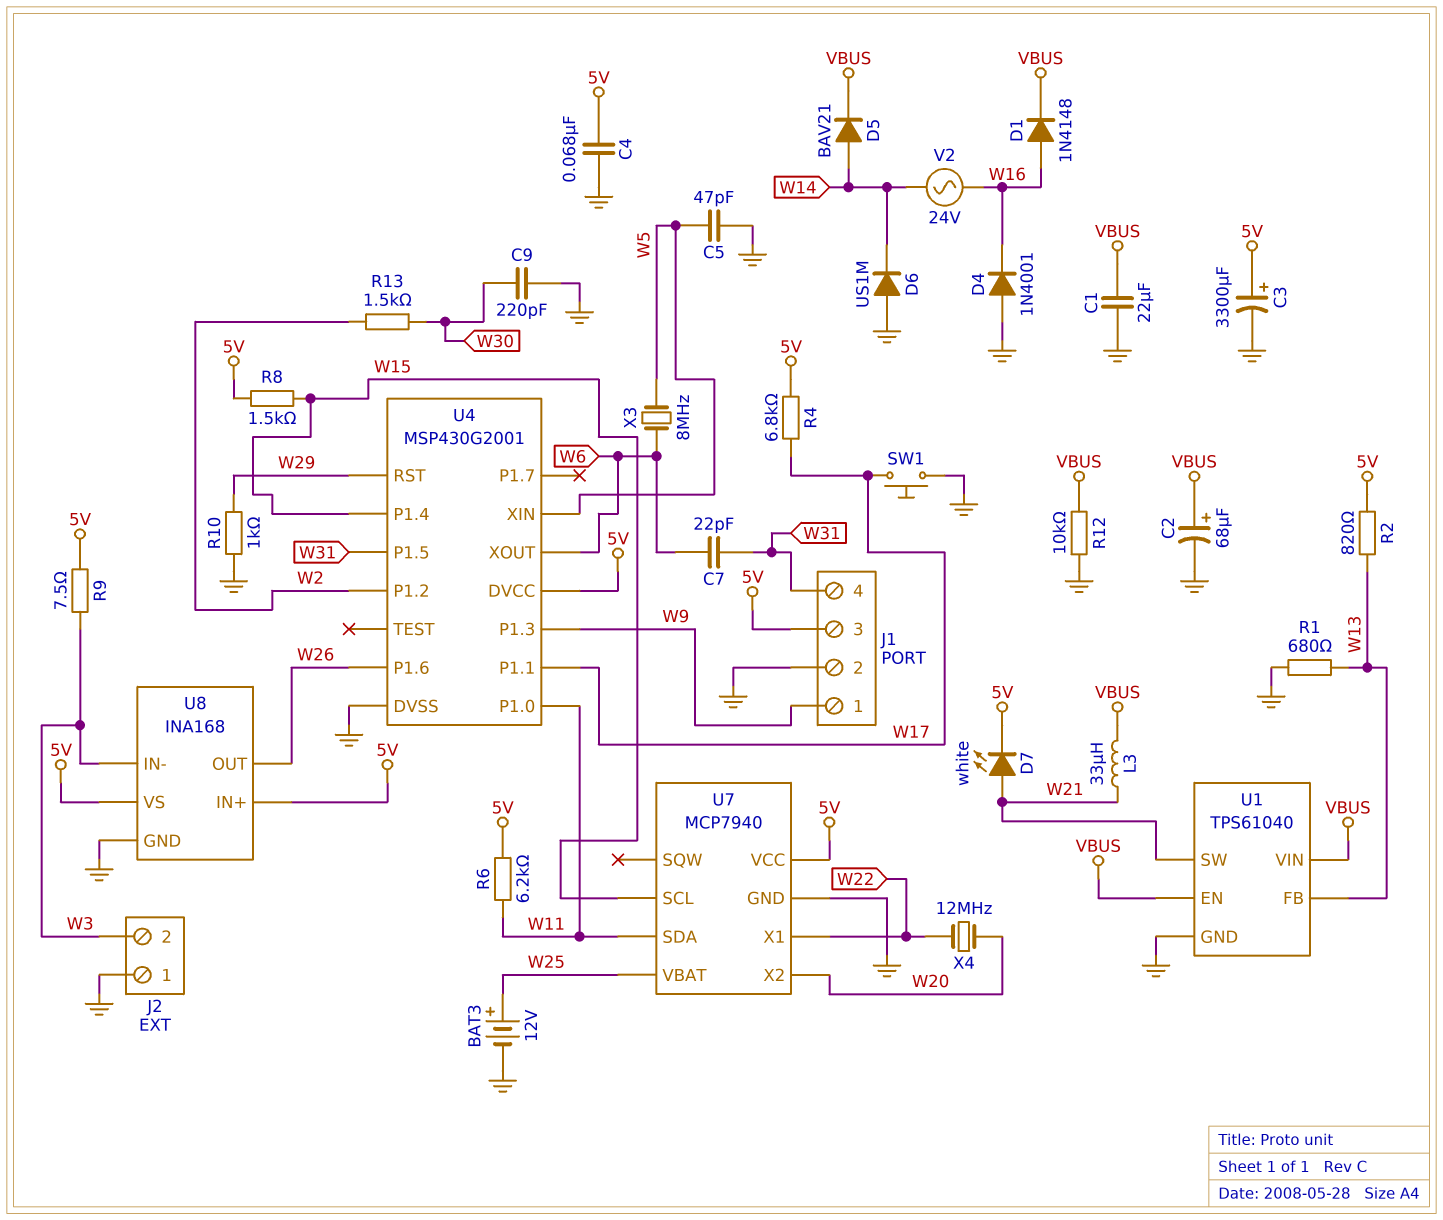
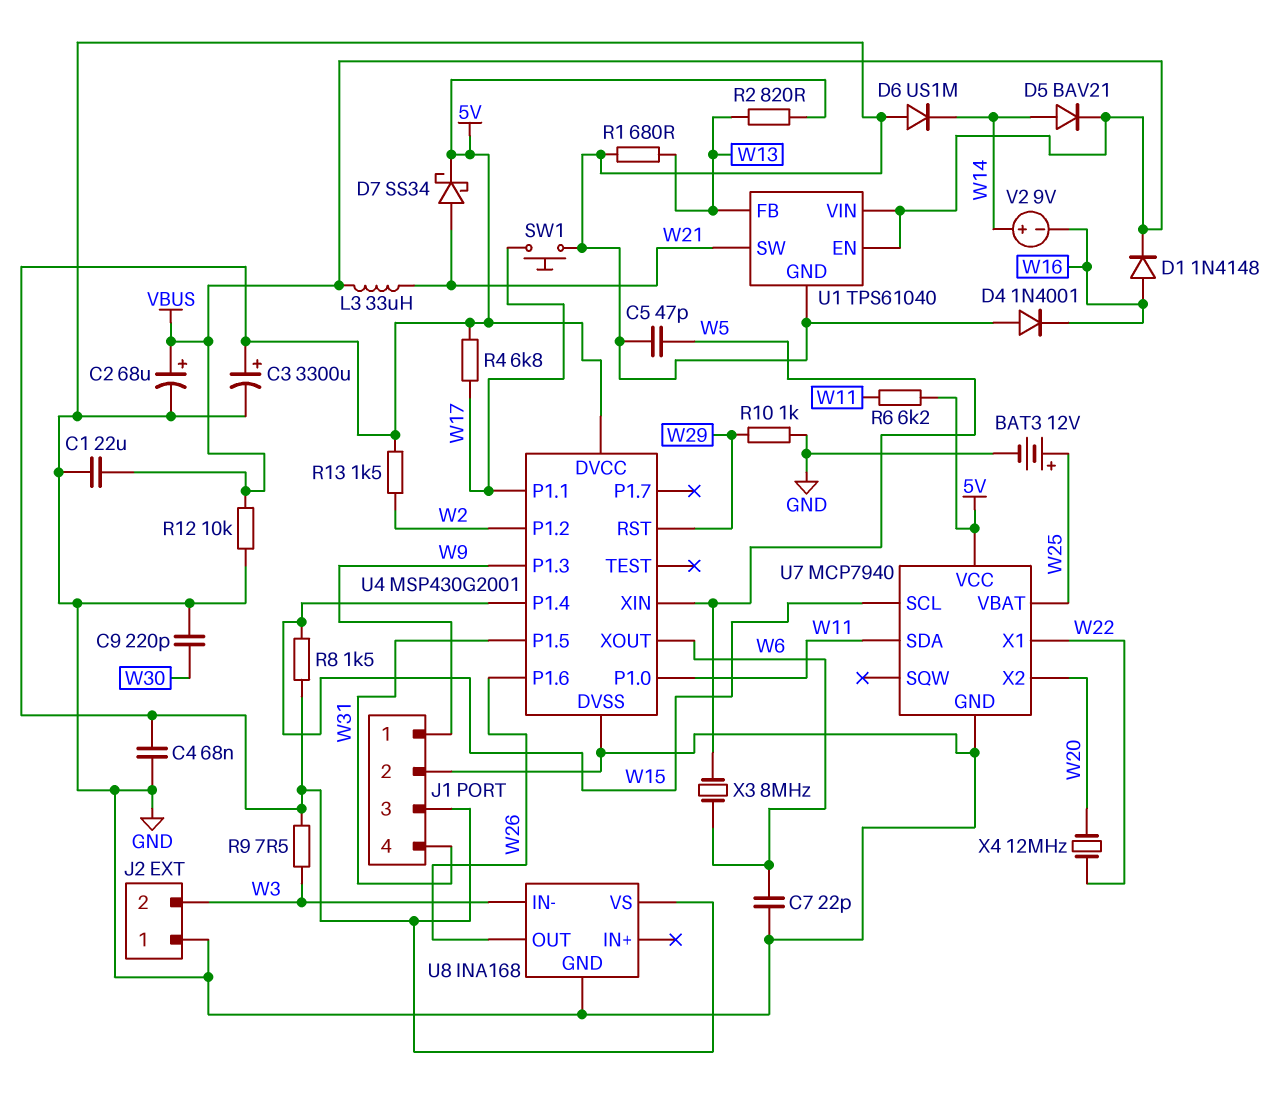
C7: 22pF (W6, W31) -> 22pF (GND, W6)
D7: LED white (A W21, K 5V) -> schottky SS34 (A W21, K 5V)
R13: 1.5k (W2, W30) -> 1.5k (5V, W2)
U8 pin IN+: 5V -> none
V2: AC 24V (W14, W16) -> 9V (plus W14, minus W16)

